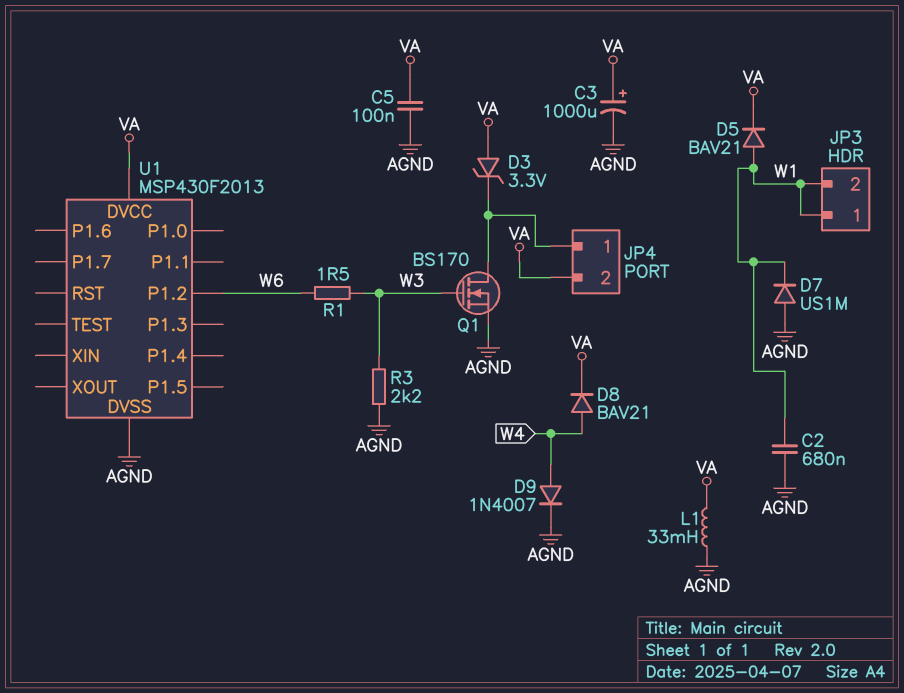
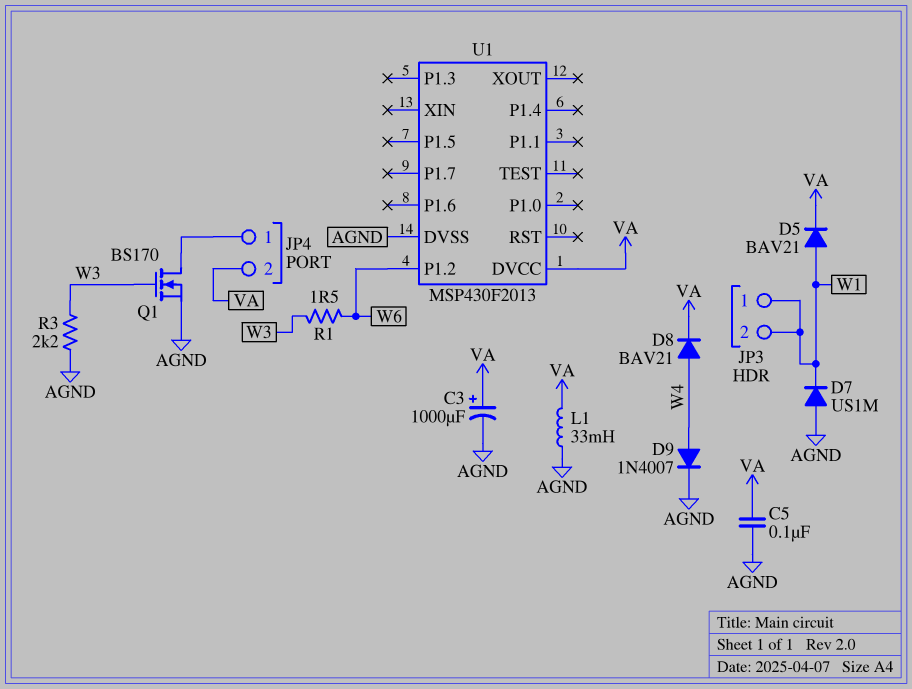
C2: 680nF (AGND, W1) -> none
D3: zener 3.3V (A VA, K JP4/1) -> none

